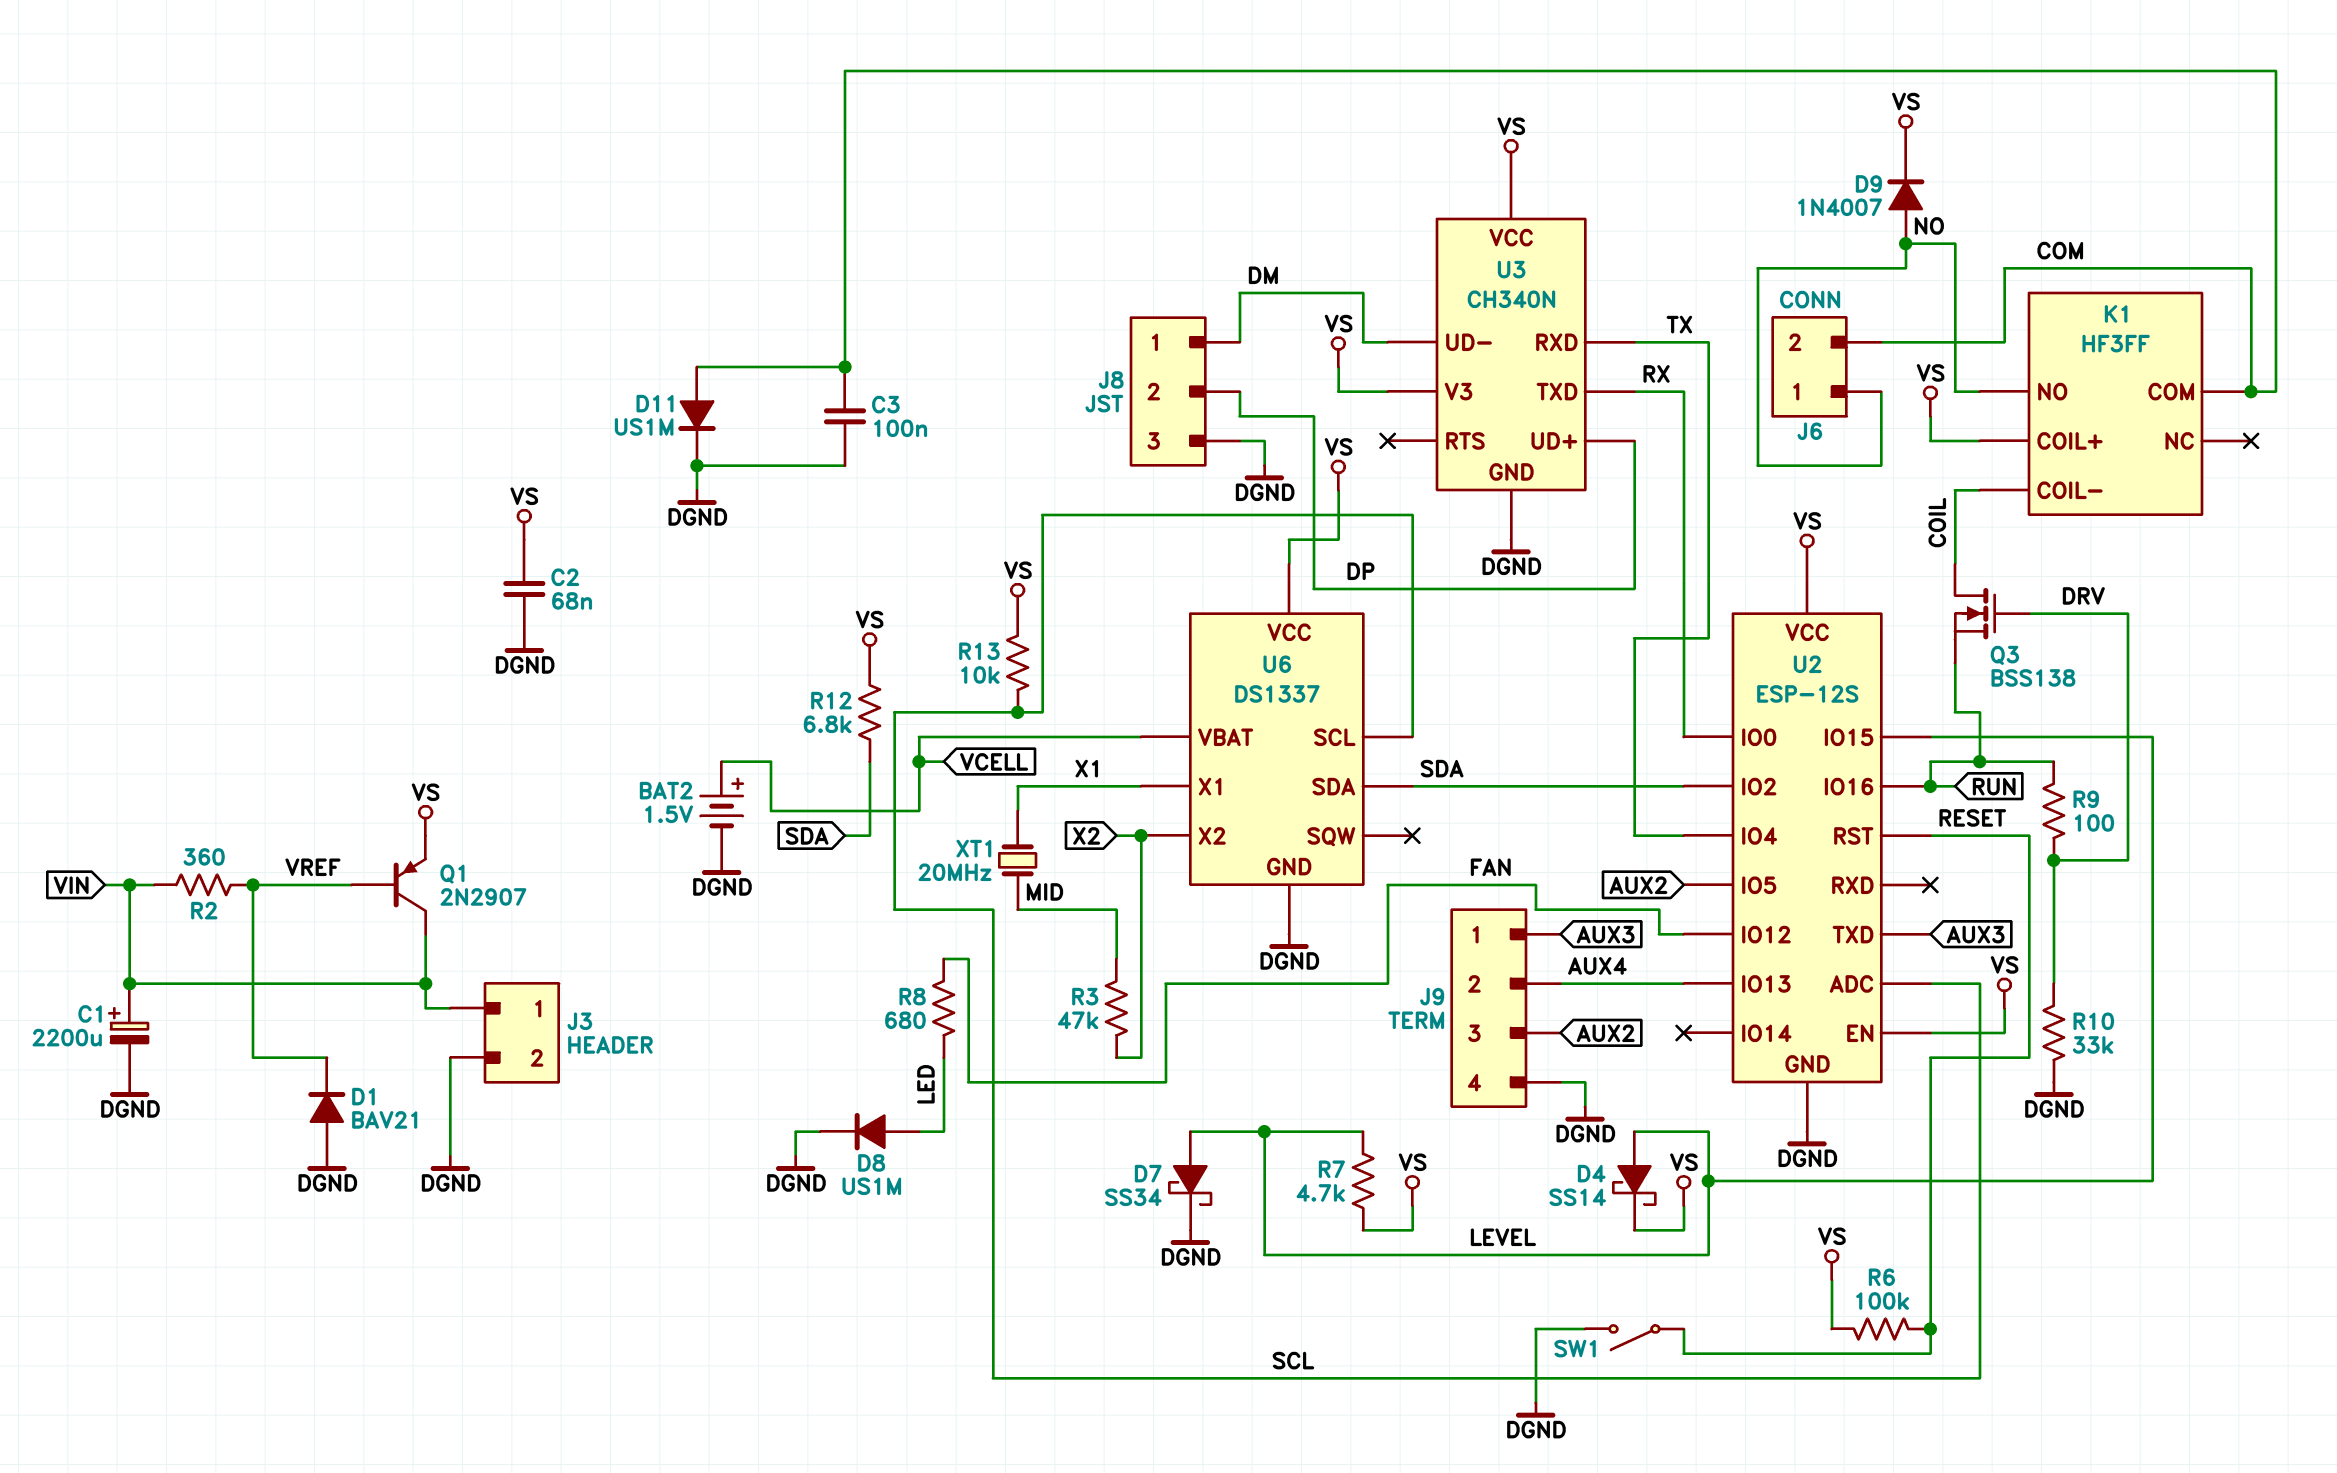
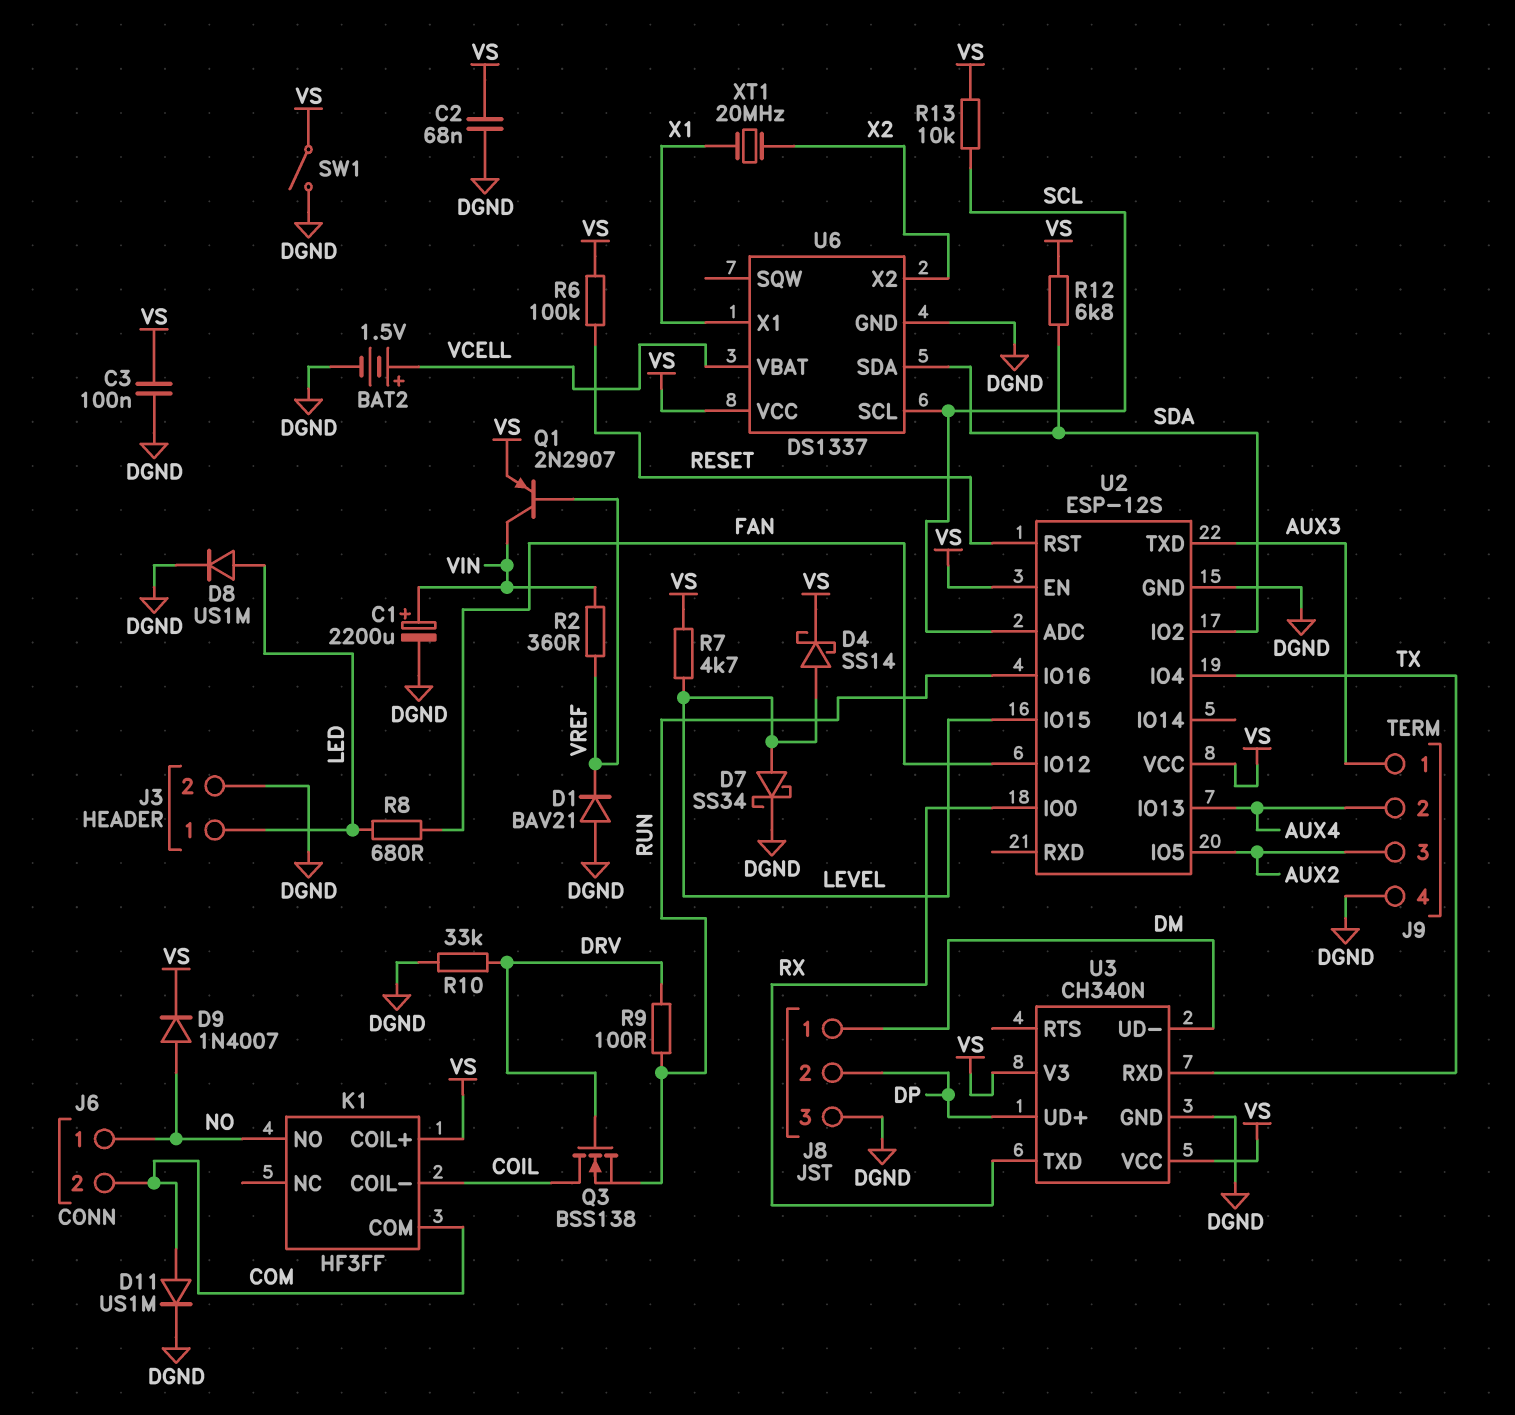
C3: 100nF (COM, DGND) -> 100nF (DGND, VS)
J3 pin 1: VIN -> LED
R3: 47k (MID, X2) -> none
SW1: switch (DGND, RESET) -> switch (DGND, VS)
XT1: 20MHz (MID, X1) -> 20MHz (X1, X2)

